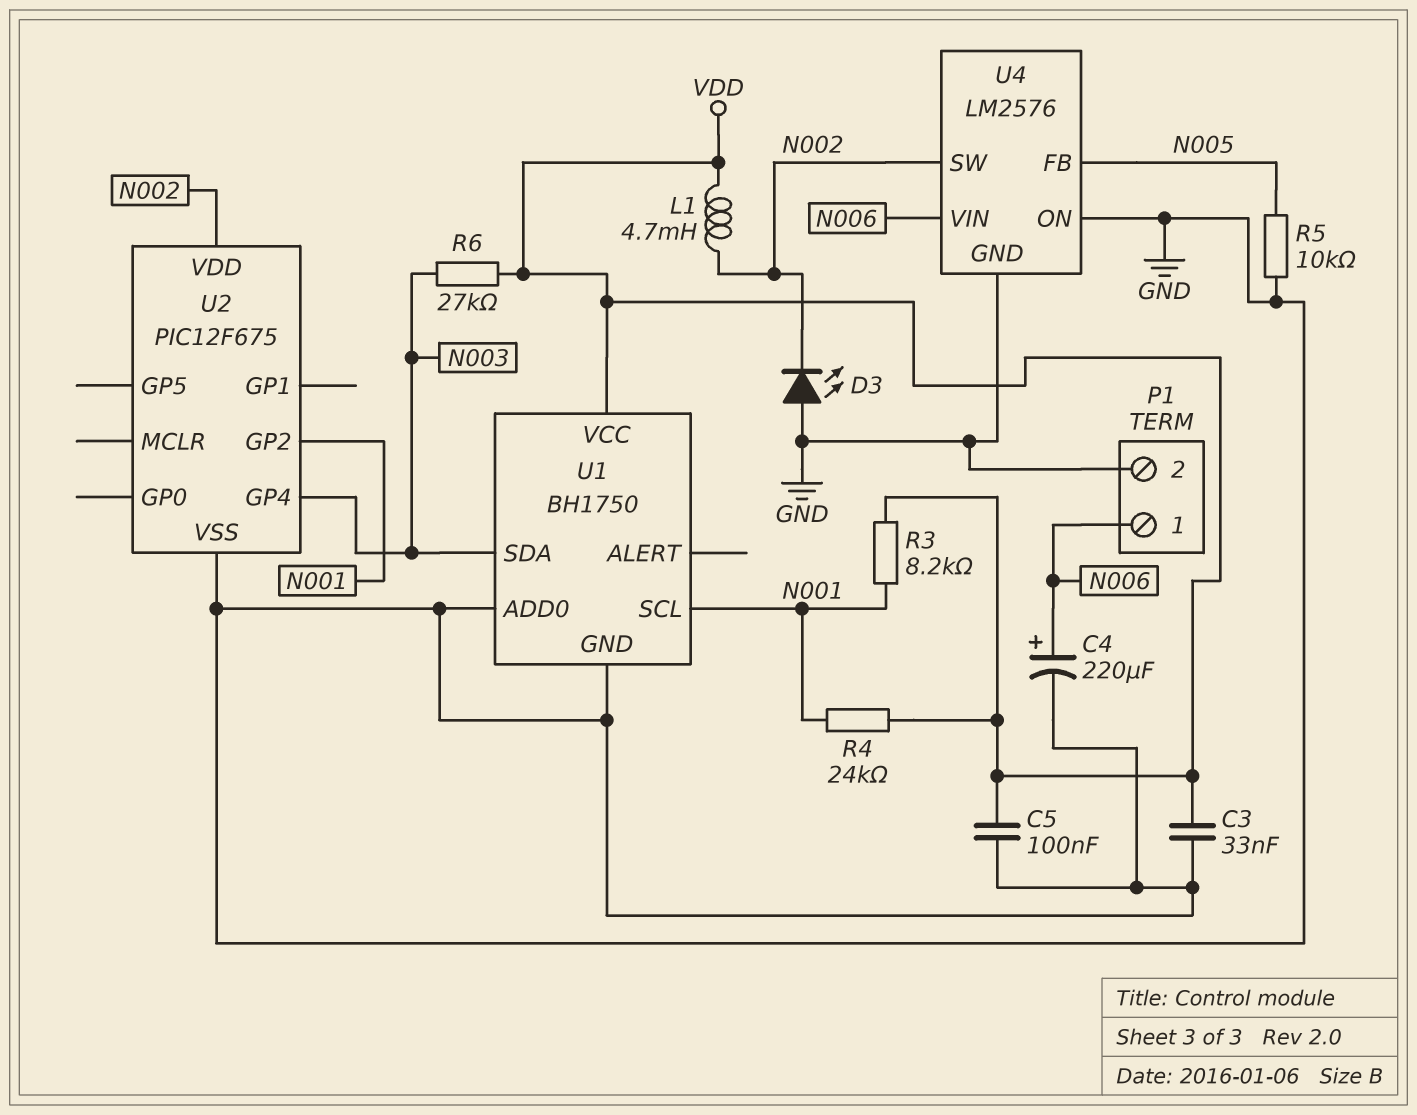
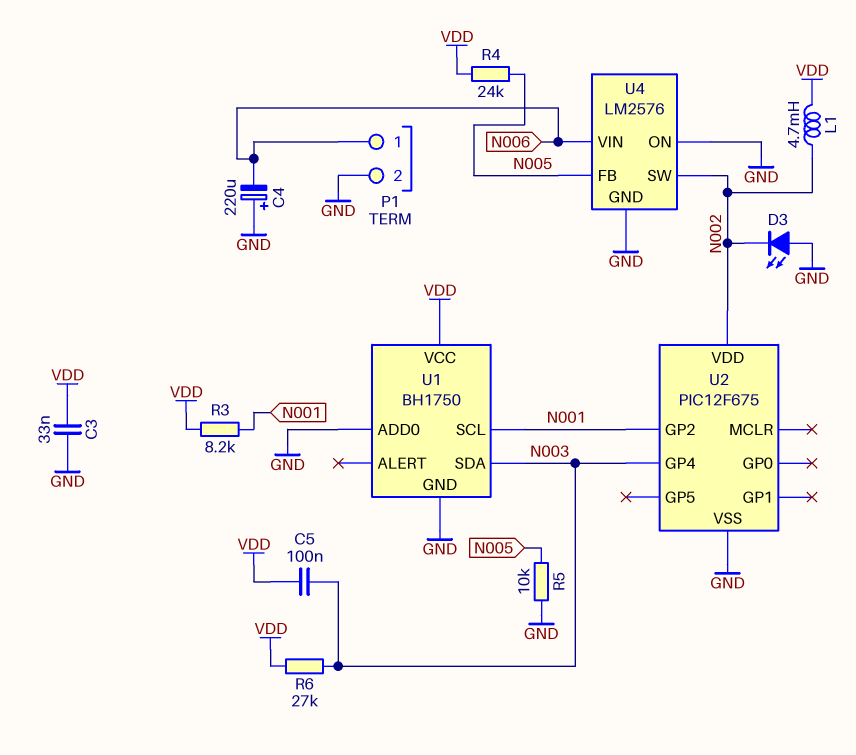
C4: 220uF (plus N006, minus GND) -> 220uF (plus GND, minus N006)
C5: 100nF (GND, VDD) -> 100nF (N003, VDD)
R4: 24k (N001, VDD) -> 24k (N005, VDD)

